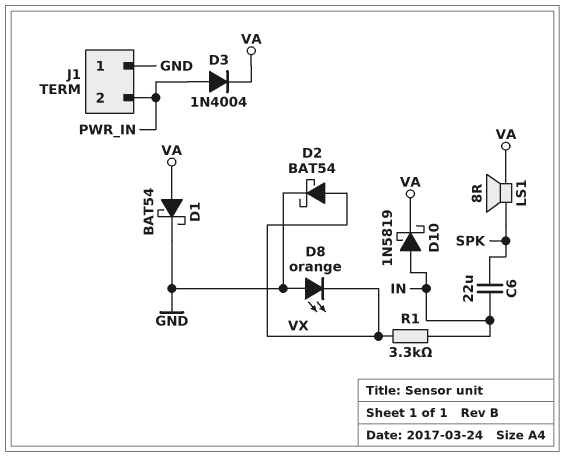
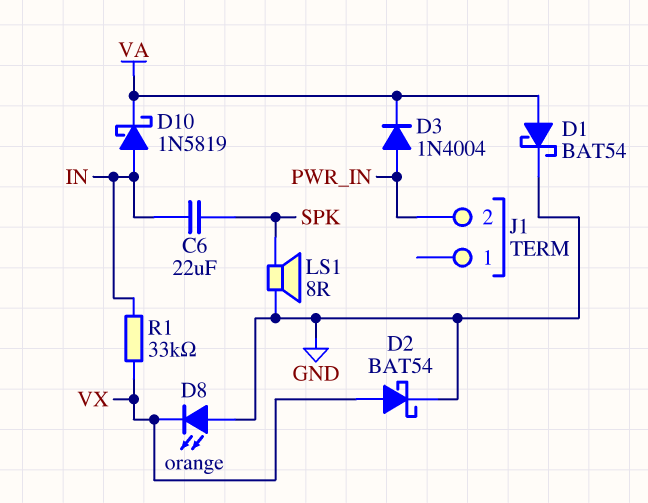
J1 pin 1: GND -> none
LS1: speaker 8R (SPK, VA) -> speaker 8R (GND, SPK)
R1: 3.3k (IN, VX) -> 33k (IN, VX)

